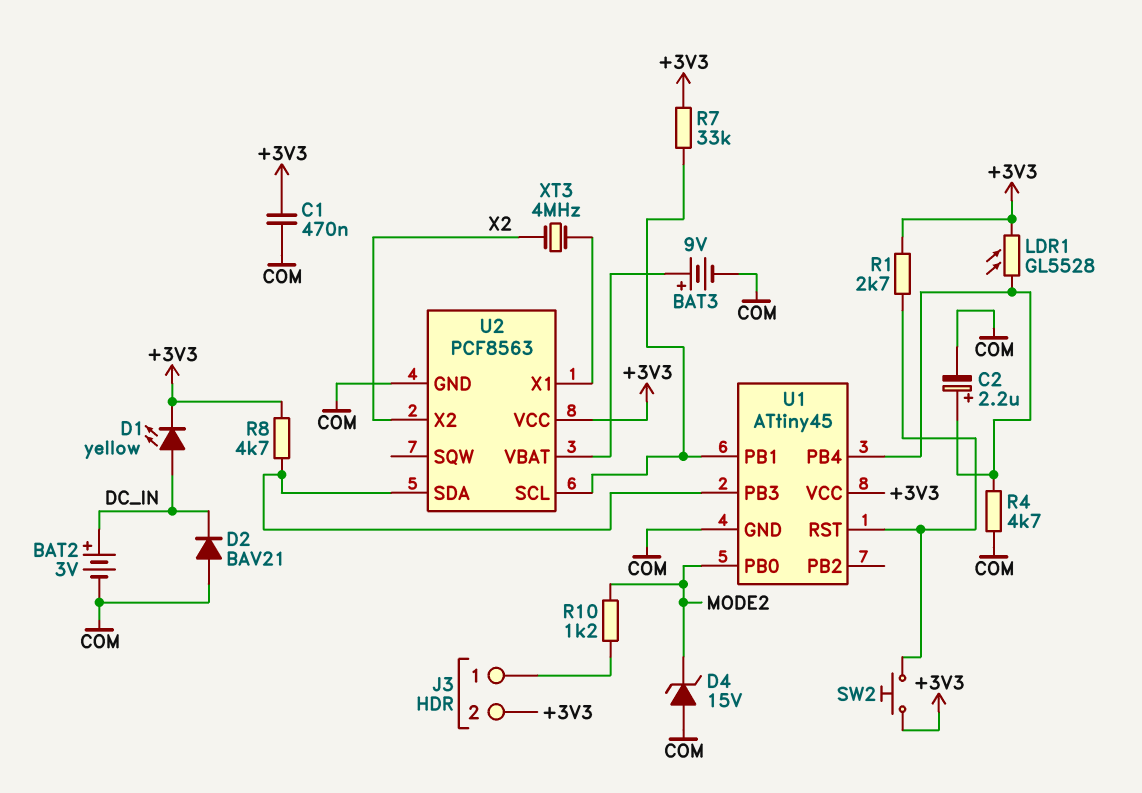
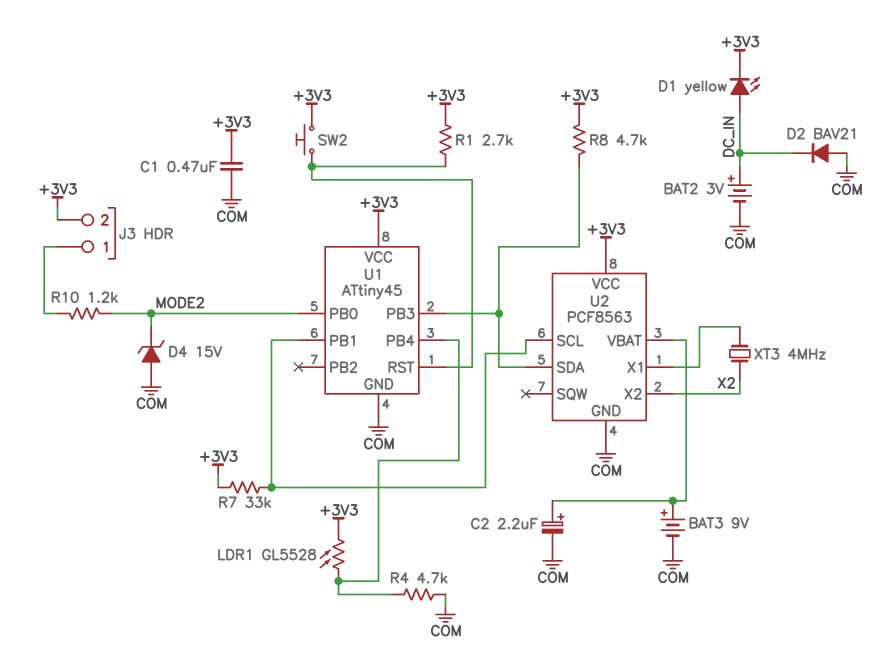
C2: 2.2uF (plus U1/PB4, minus COM) -> 2.2uF (plus U2/VBAT, minus COM)

